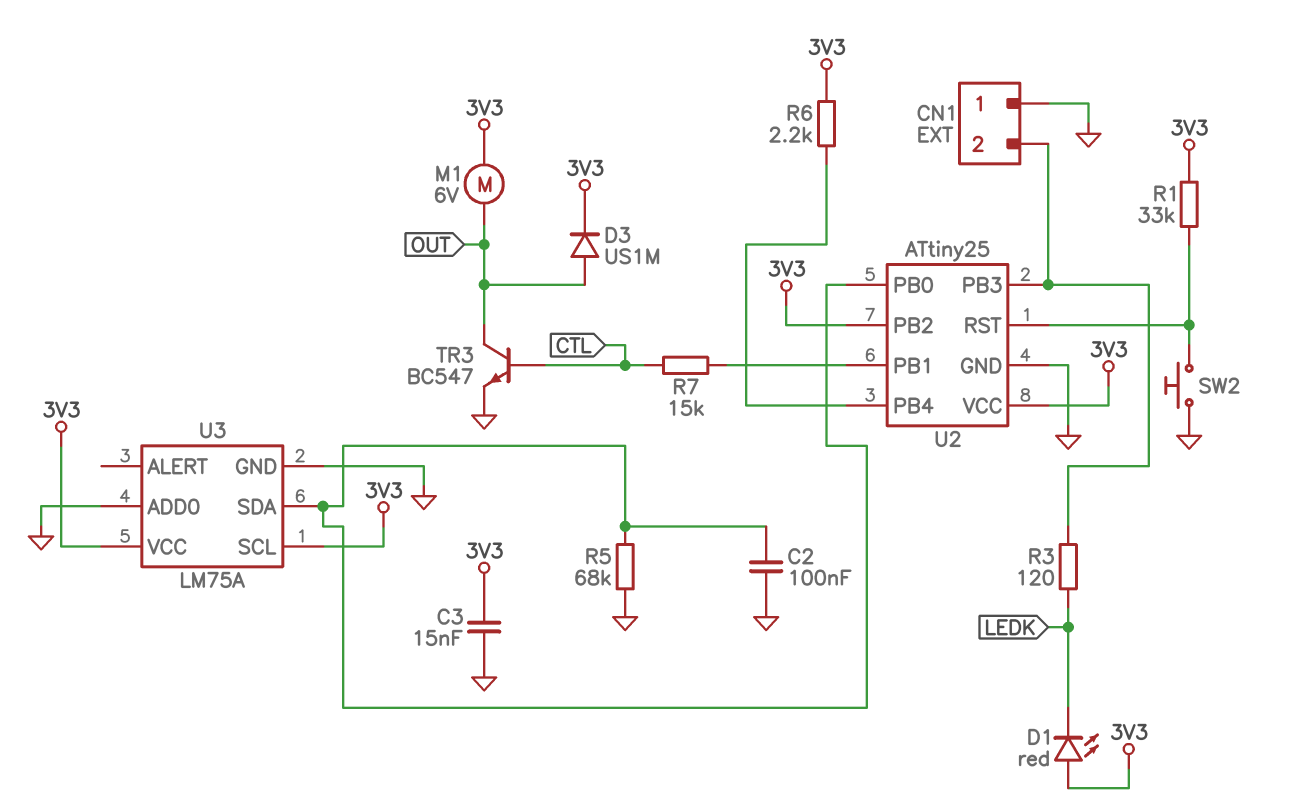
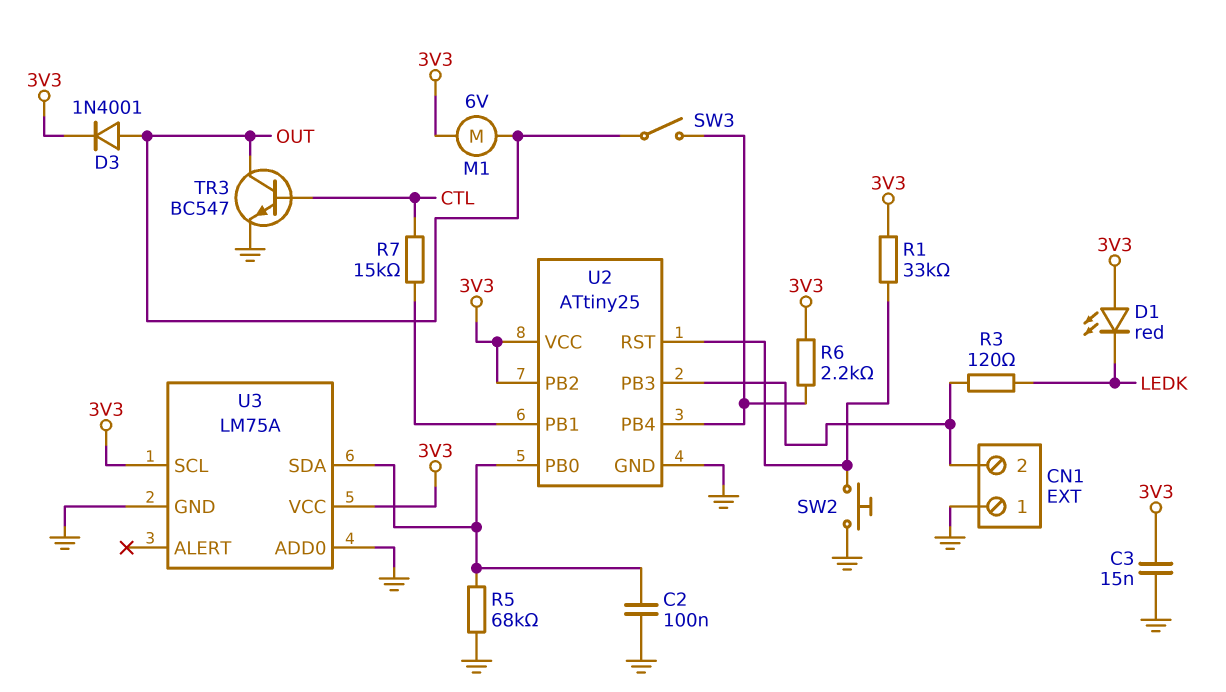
D3: diode US1M (A OUT, K 3V3) -> diode 1N4001 (A OUT, K 3V3)
SW3: none -> switch (OUT, U2/PB4)

